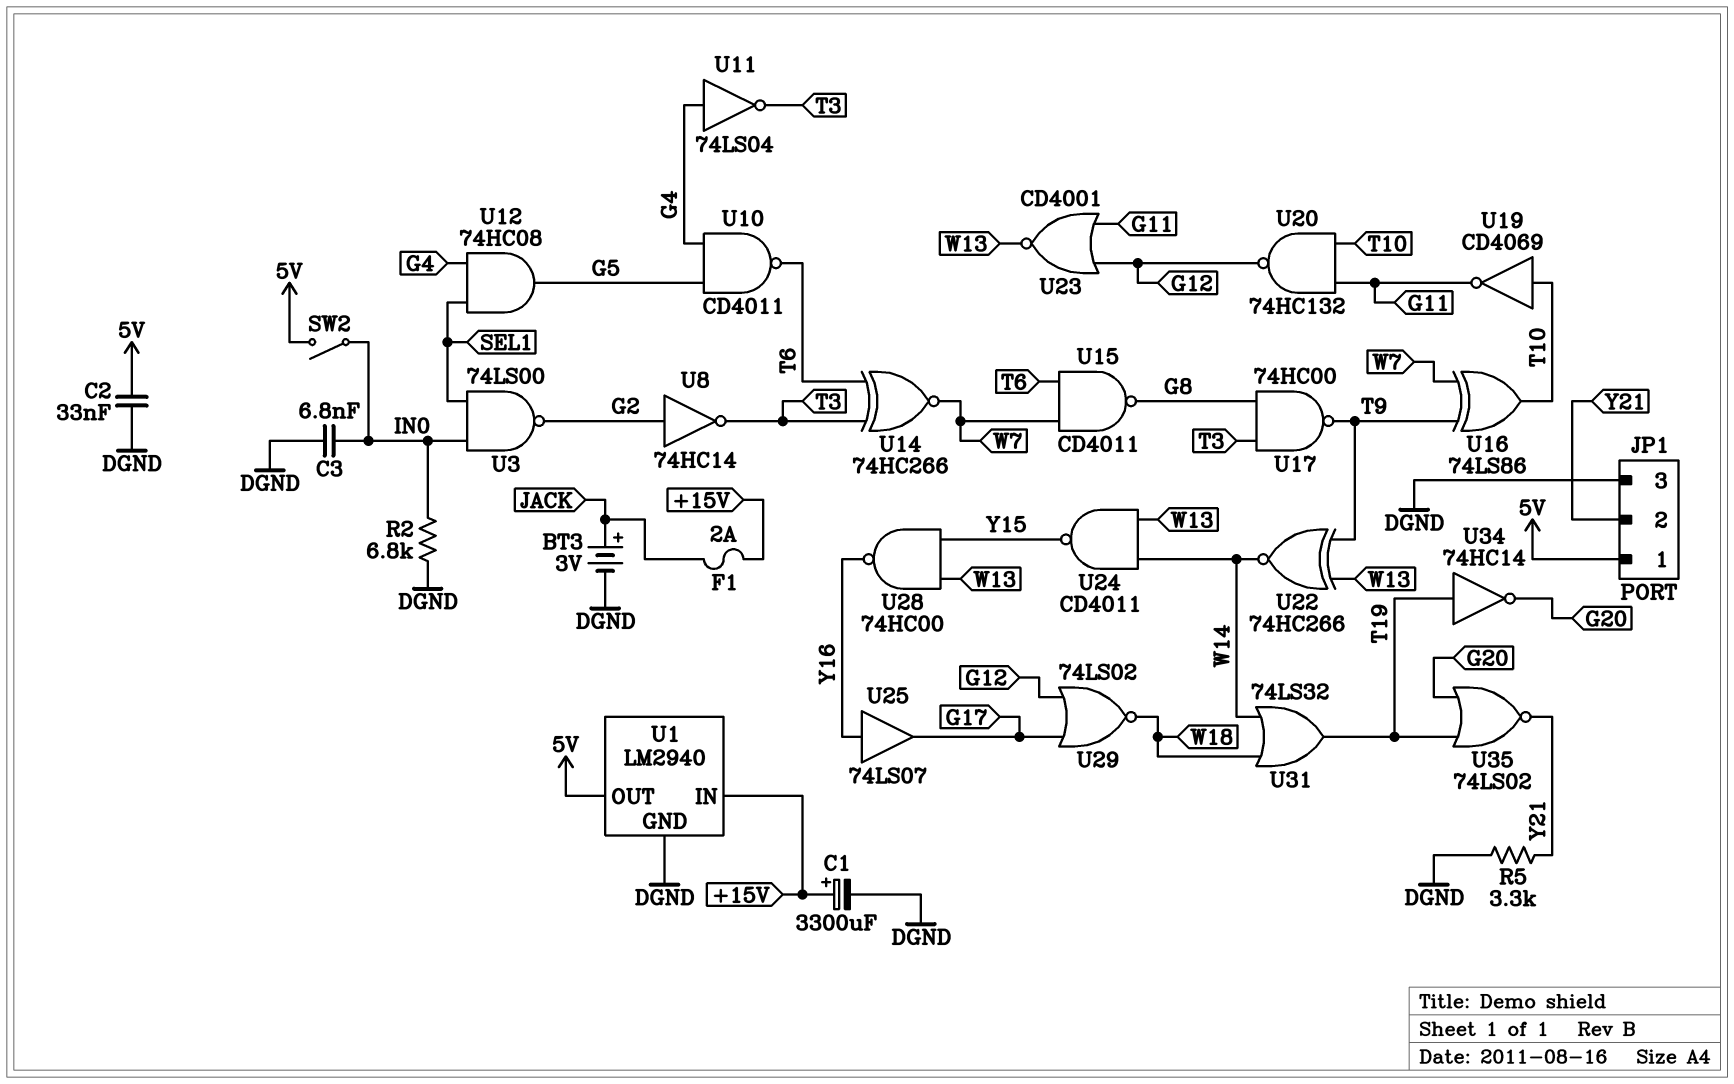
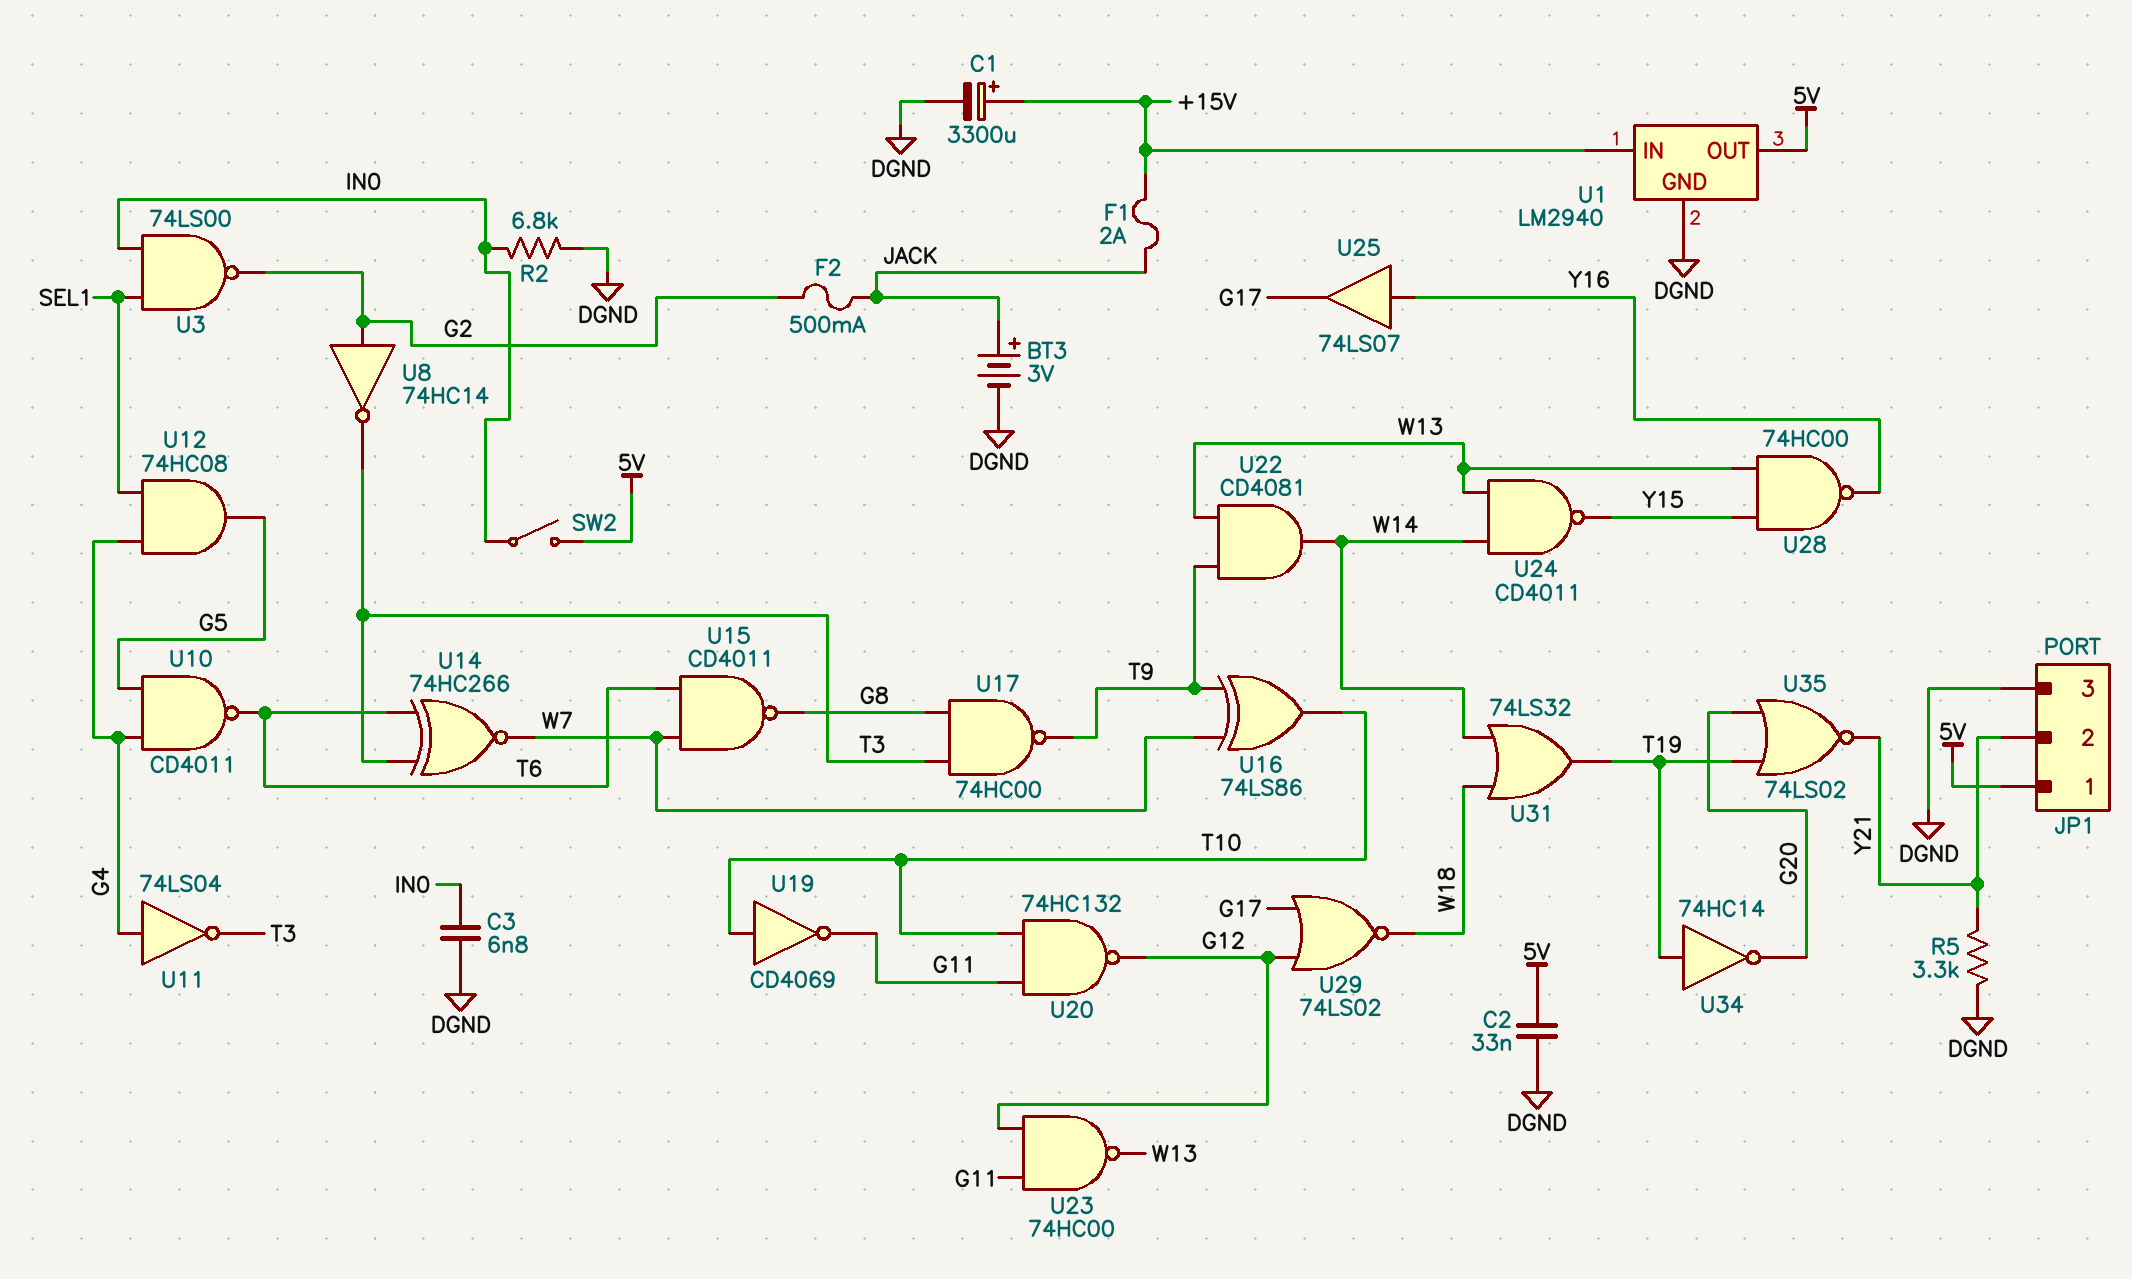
F2: none -> 500mA (G2, JACK)
U22: XNOR 74HC266 (in T9, in W13, out W14) -> AND CD4081 (in T9, in W13, out W14)
U23: NOR CD4001 (in G11, in G12, out W13) -> NAND 74HC00 (in G11, in G12, out W13)

